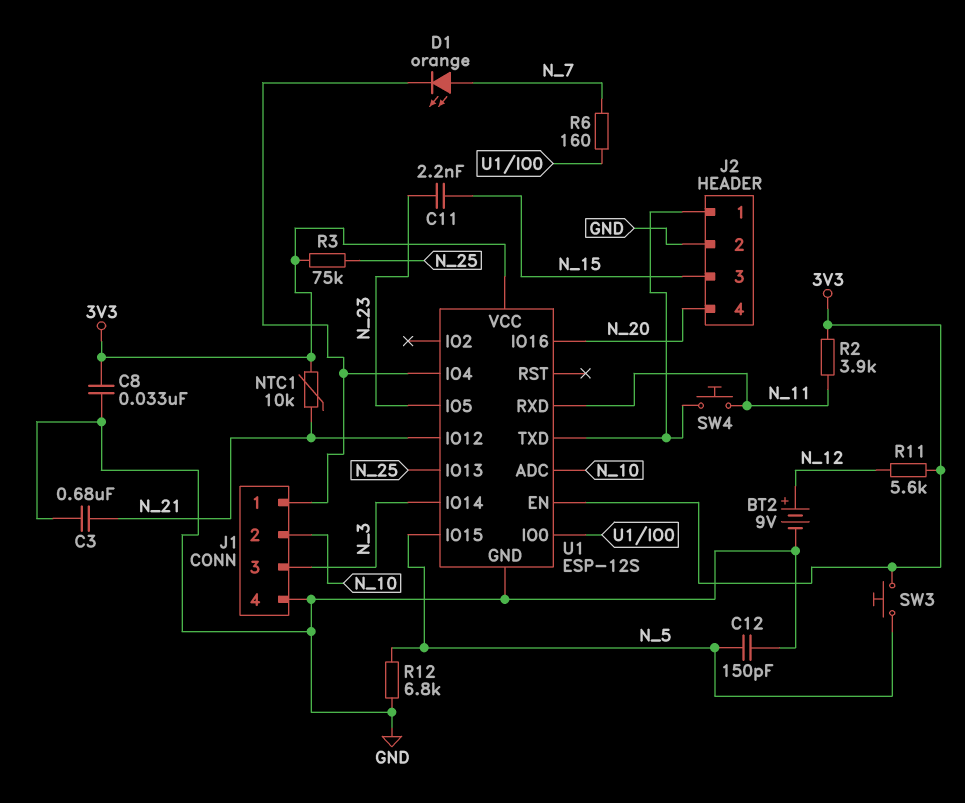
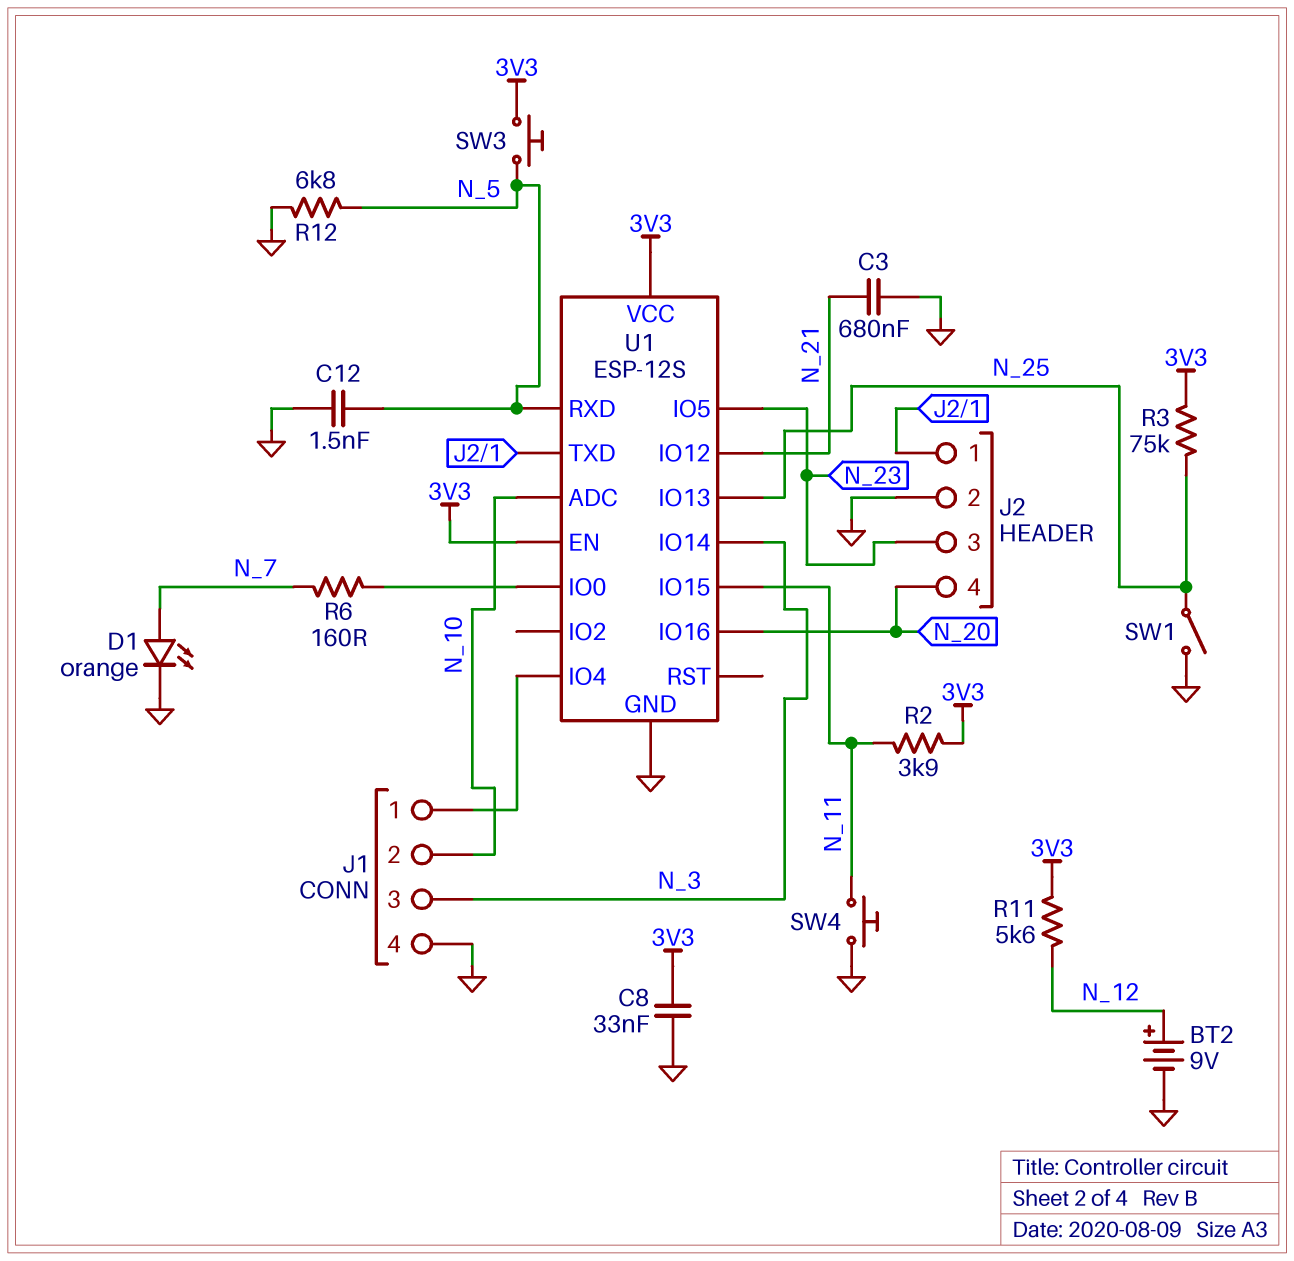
C11: 2.2nF (N_15, N_23) -> none
C12: 150pF (GND, N_5) -> 1.5nF (GND, N_5)
D1: LED orange (A N_7, K J1/1) -> LED orange (A N_7, K GND)
J2 pin 3: N_15 -> N_23
NTC1: 10k (3V3, N_21) -> none
SW1: none -> switch (GND, N_25)
SW4: button (J2/1, N_11) -> button (GND, N_11)
U1 pin IO15: N_5 -> N_11
U1 pin RXD: N_11 -> N_5

